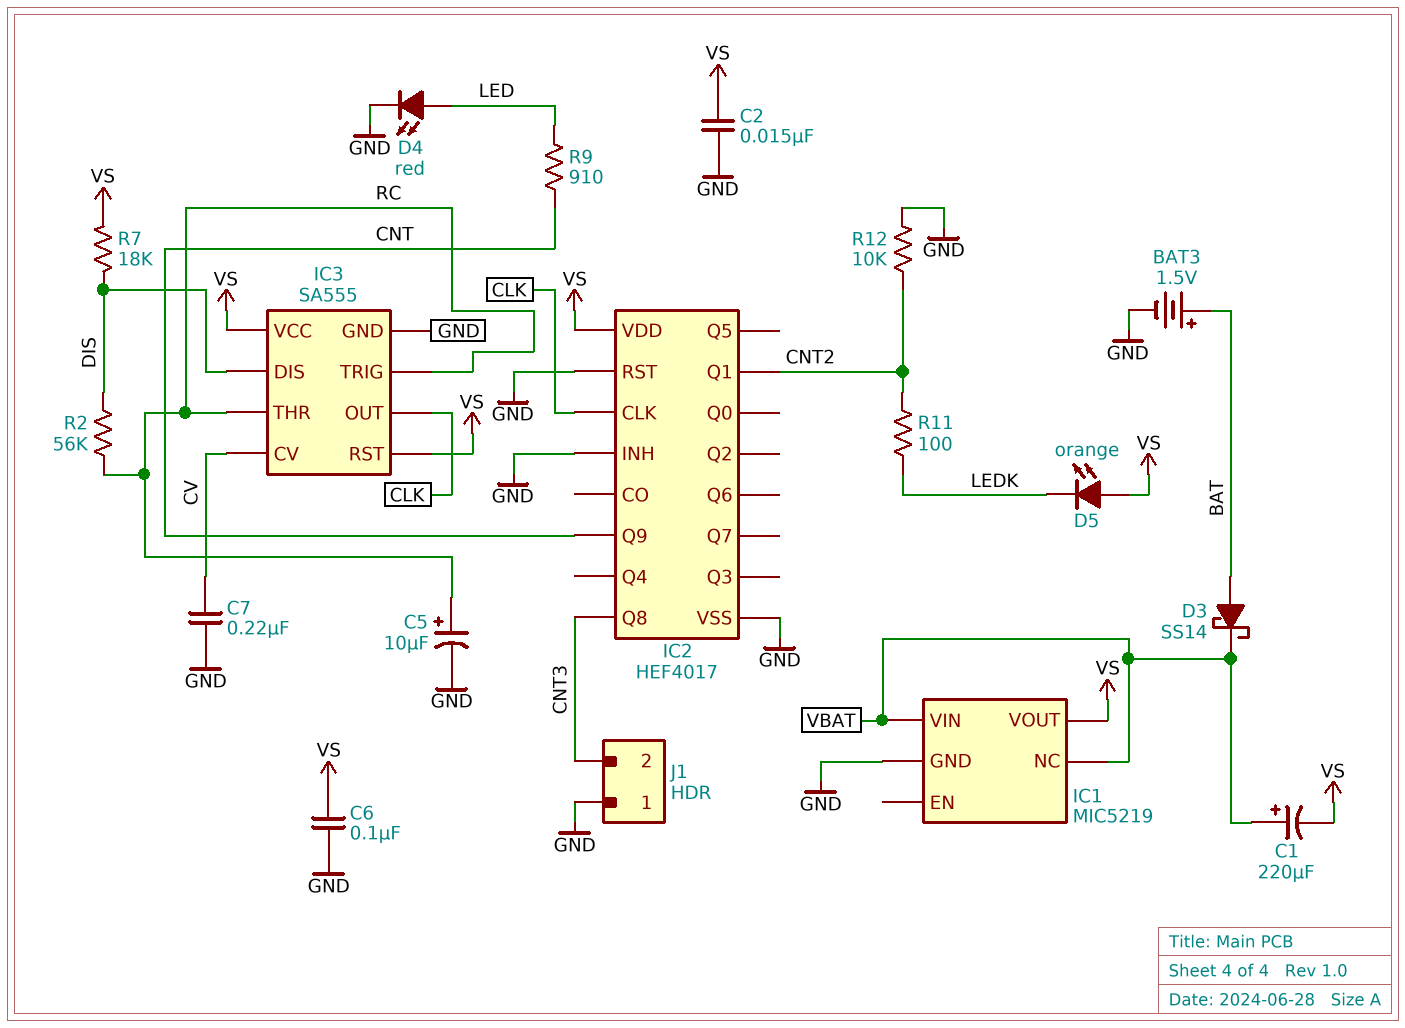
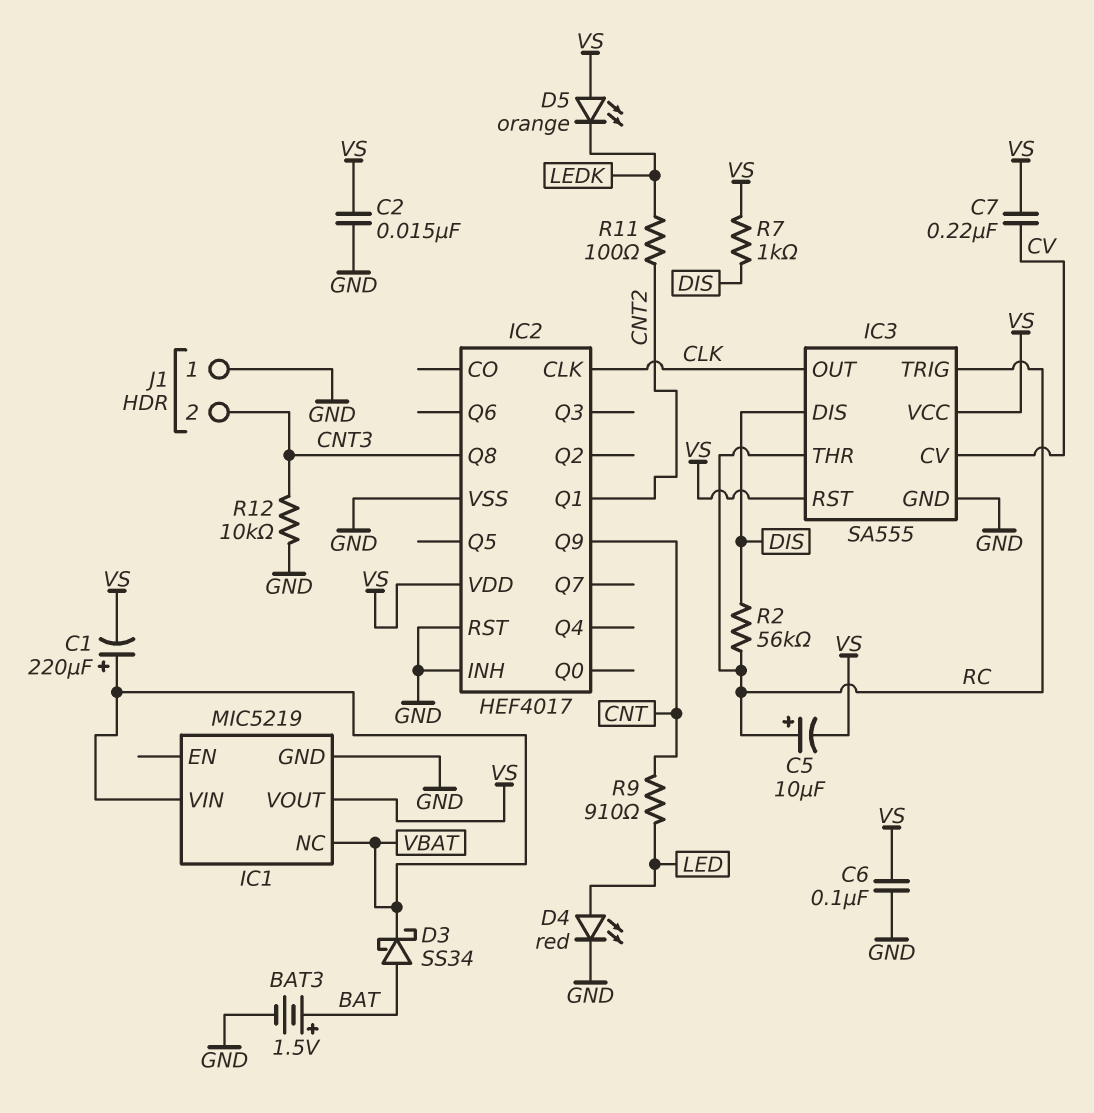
C5: 10uF (plus RC, minus GND) -> 10uF (plus RC, minus VS)
C7: 220nF (CV, GND) -> 220nF (CV, VS)
D3: schottky SS14 (A BAT, K VBAT) -> schottky SS34 (A BAT, K VBAT)
R7: 18k (DIS, VS) -> 1k (DIS, VS)
R12: 10k (CNT2, GND) -> 10k (CNT3, GND)

